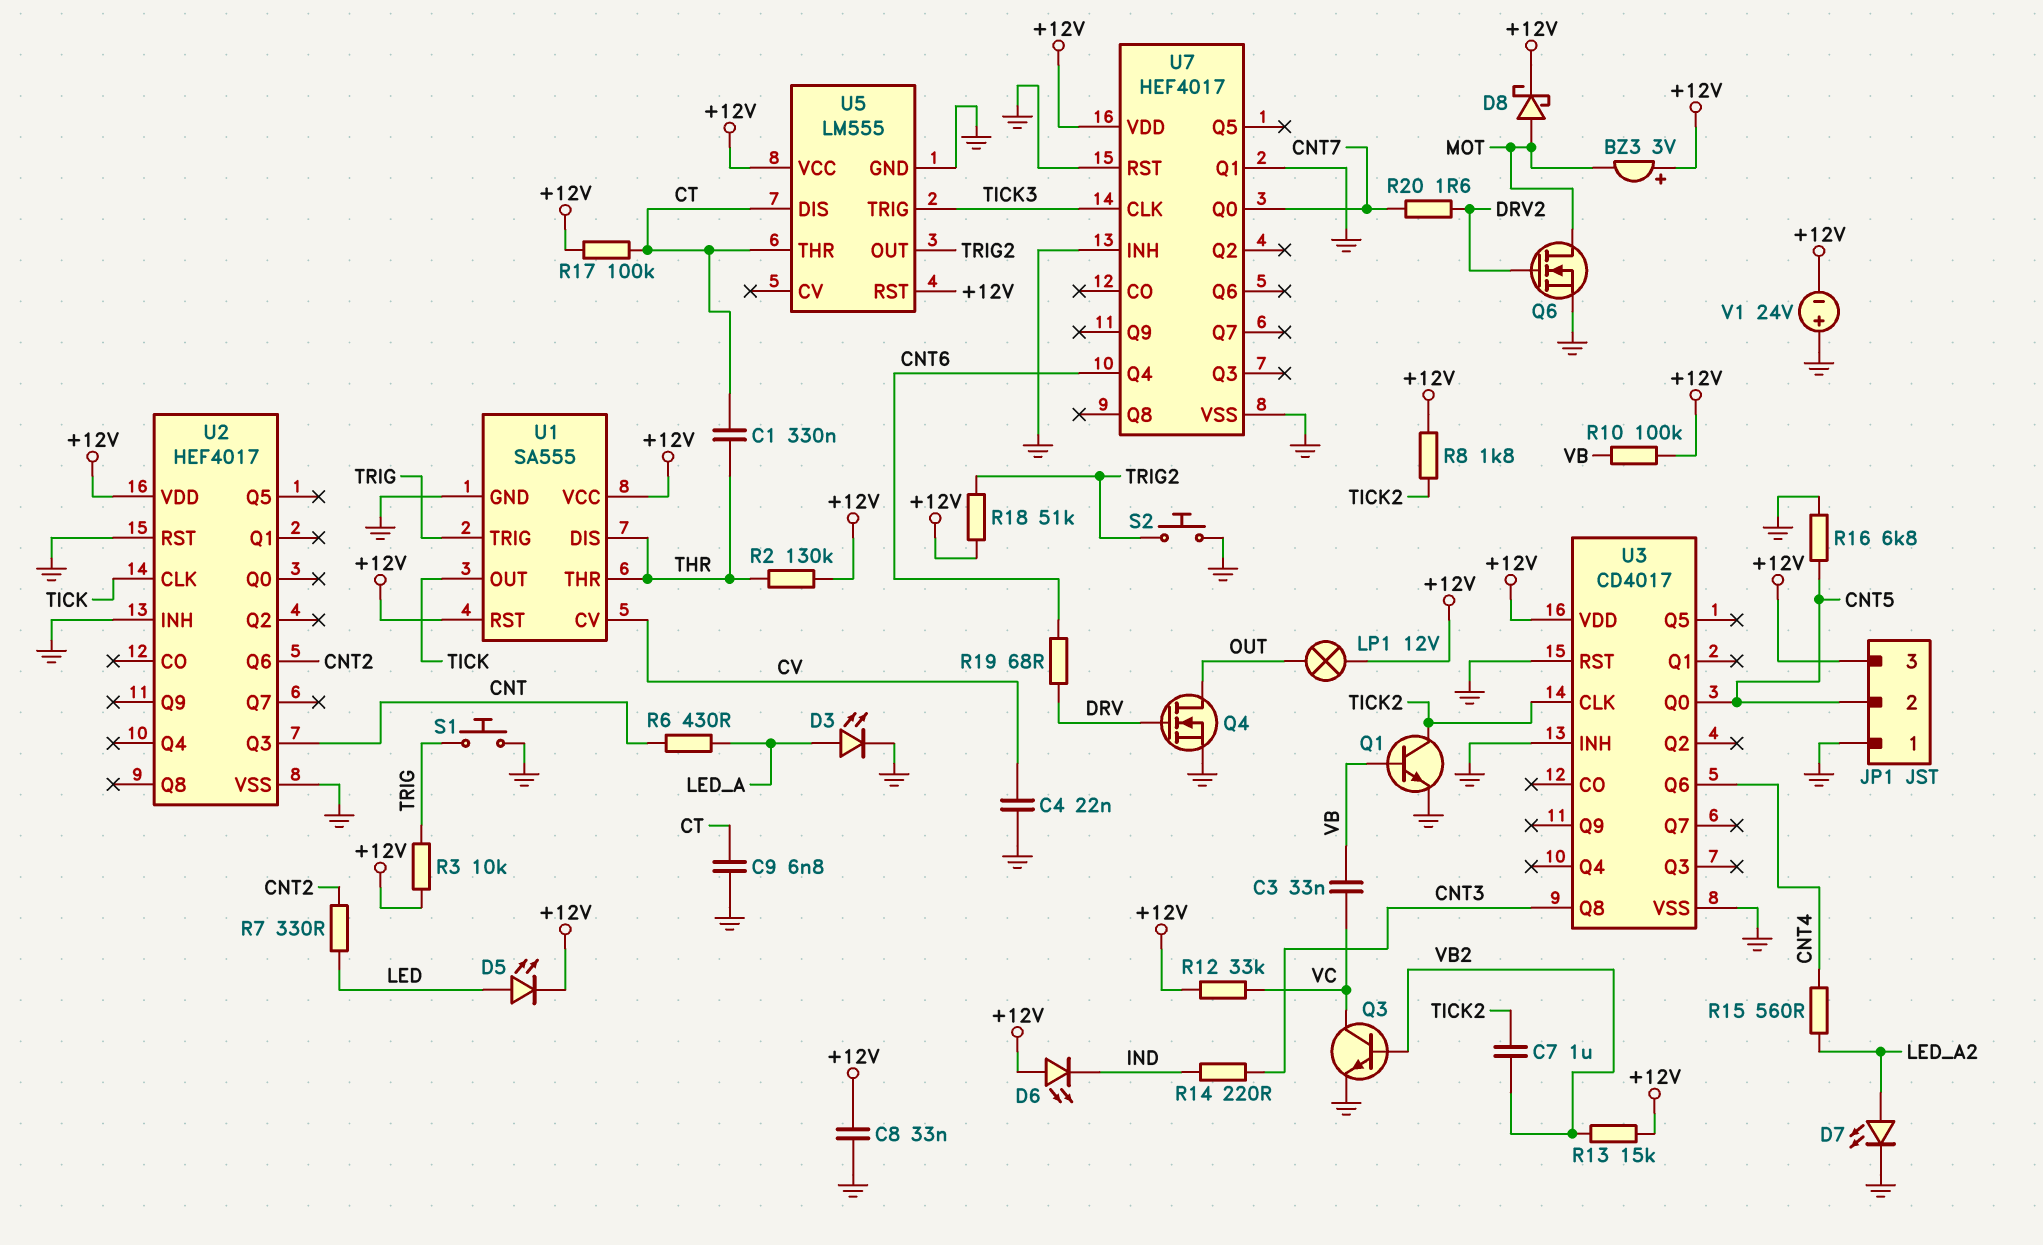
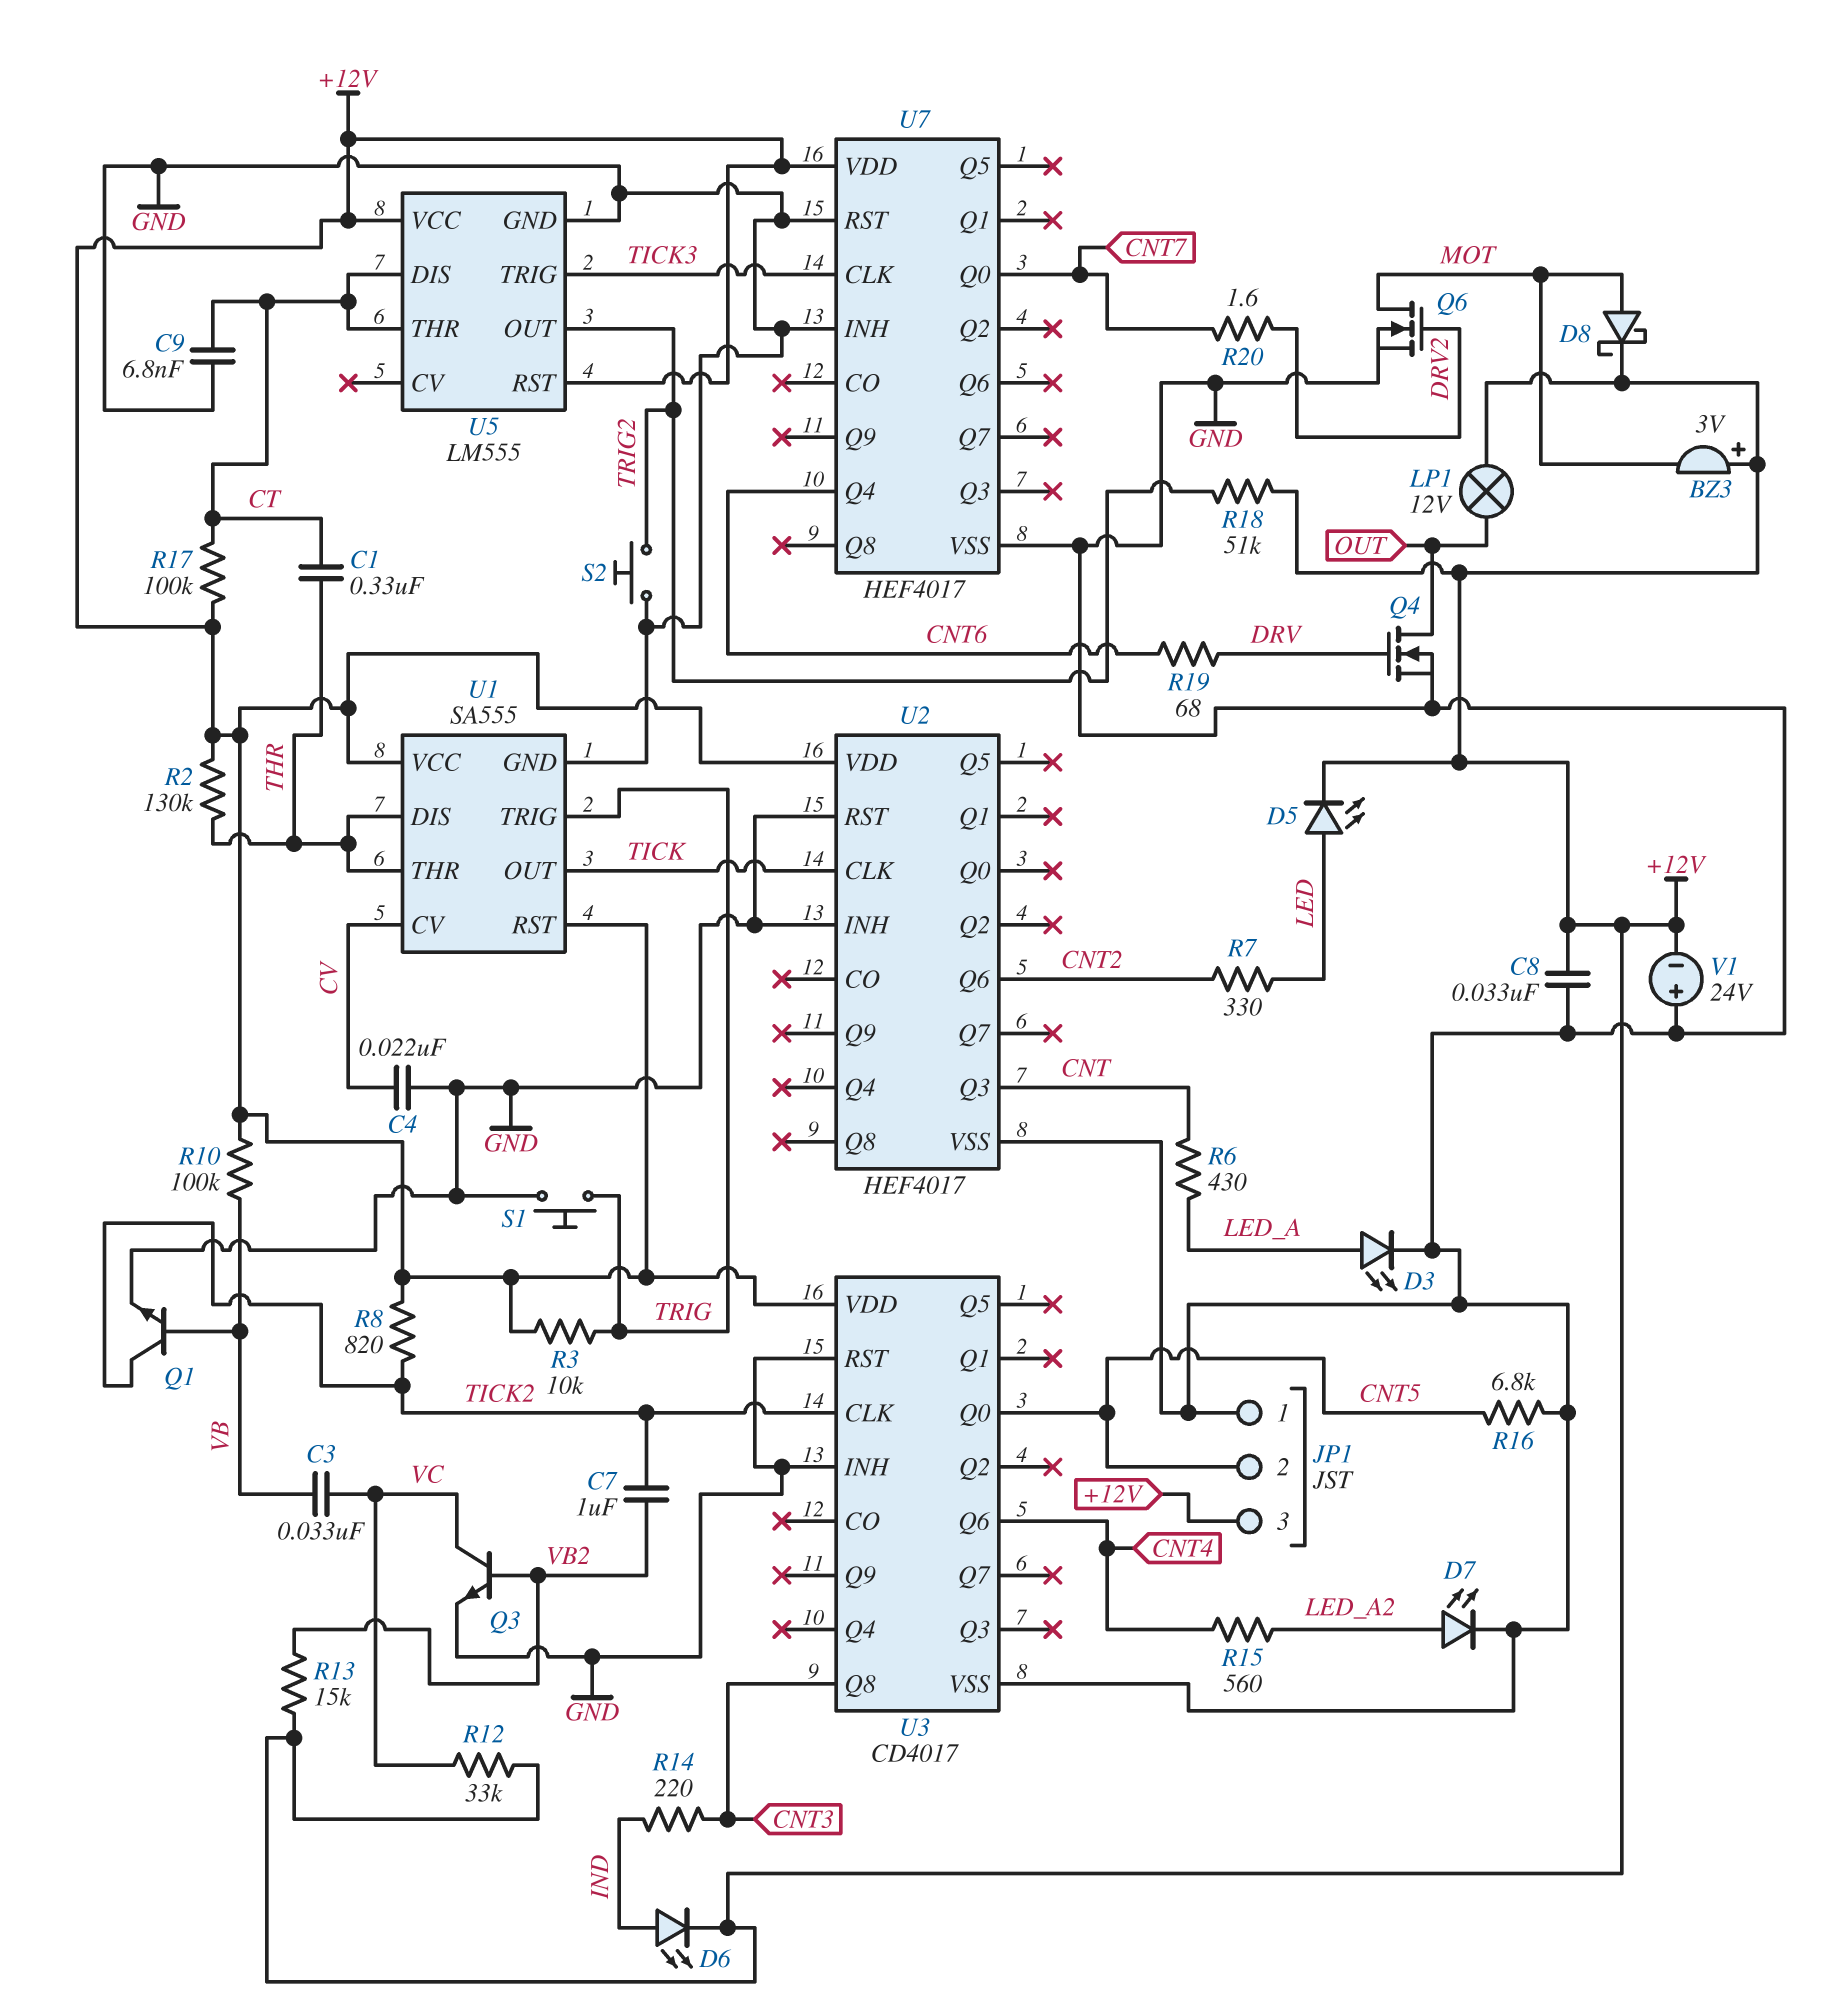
D6: LED (A +12V, K IND) -> LED (A IND, K +12V)
R8: 1.8k (+12V, TICK2) -> 820 (+12V, TICK2)
U7 pin Q1: GND -> none

